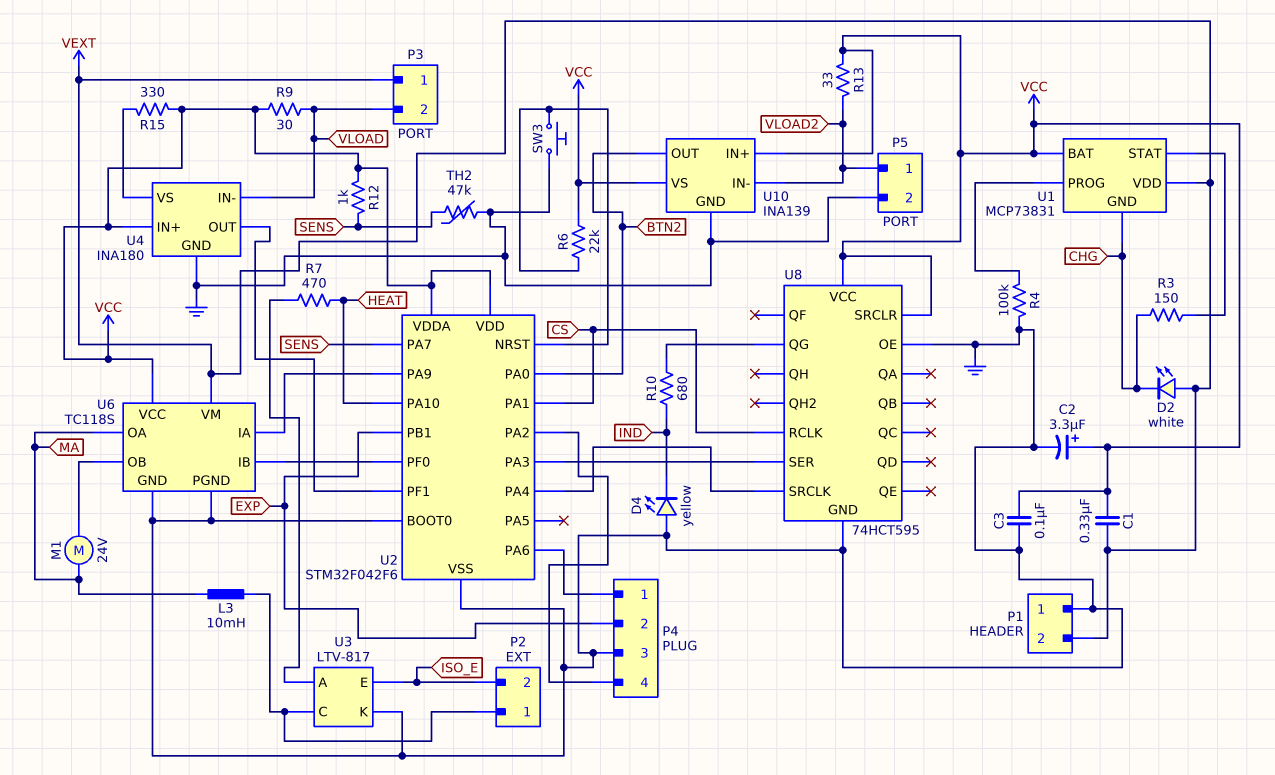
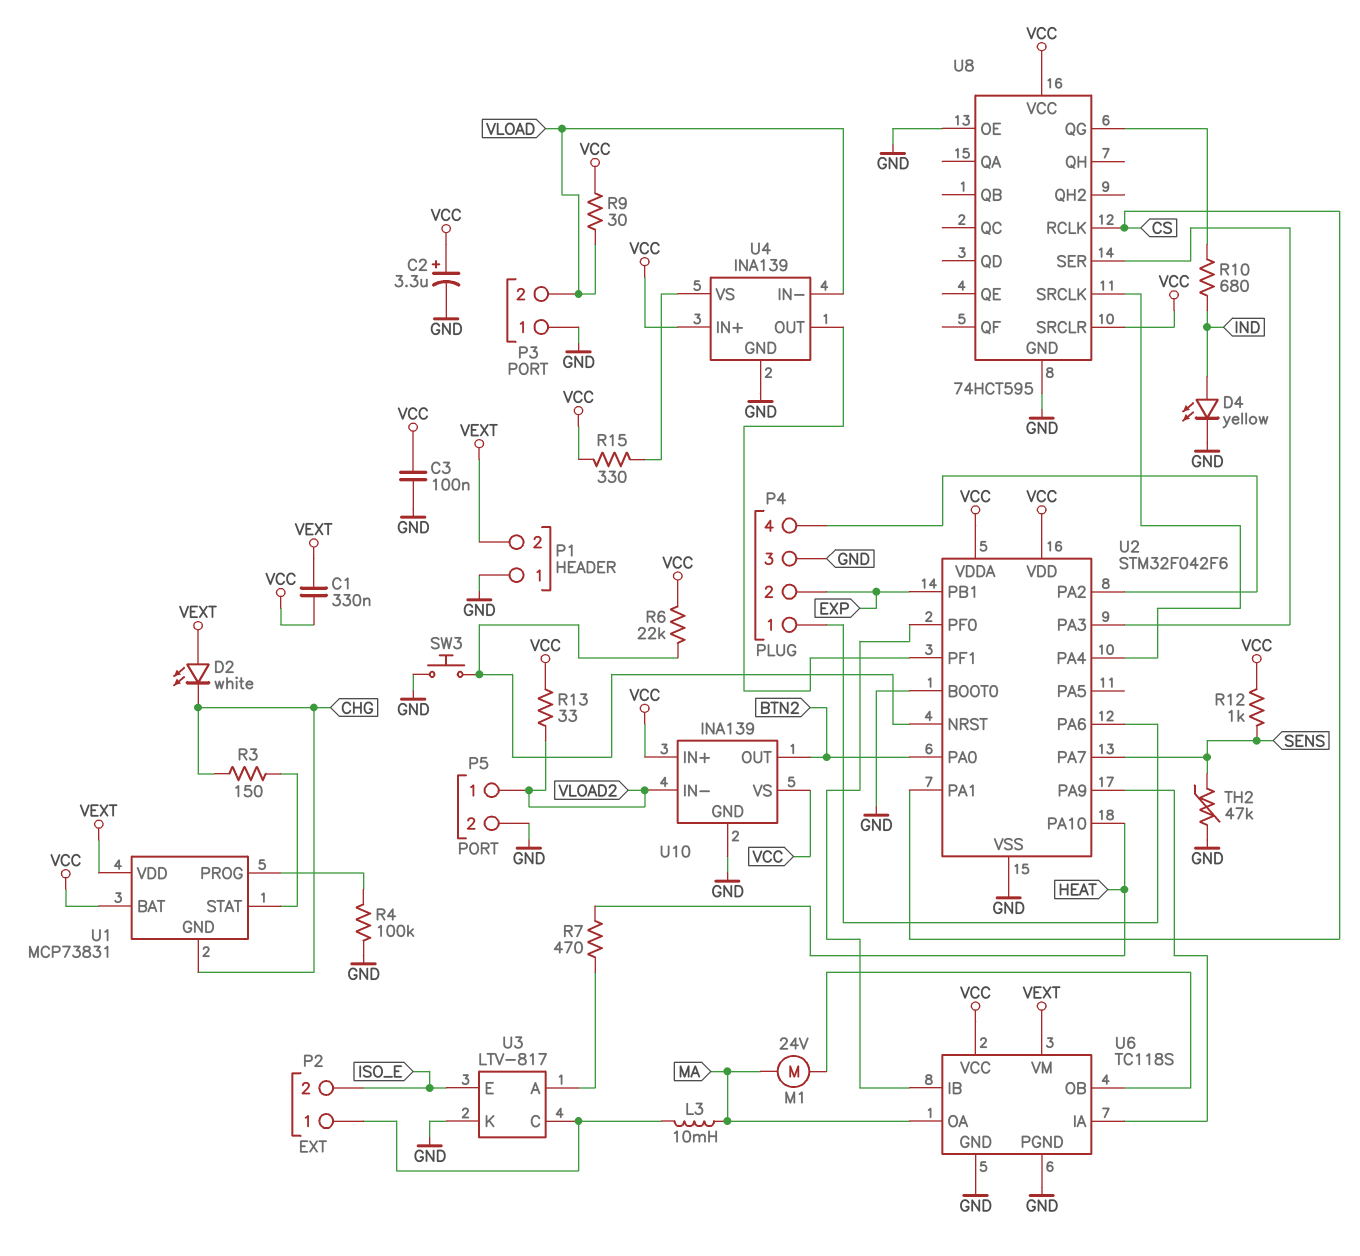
D4: LED yellow (A GND, K IND) -> LED yellow (A IND, K GND)
P3 pin 1: VEXT -> GND
U4: INA180 -> INA139

